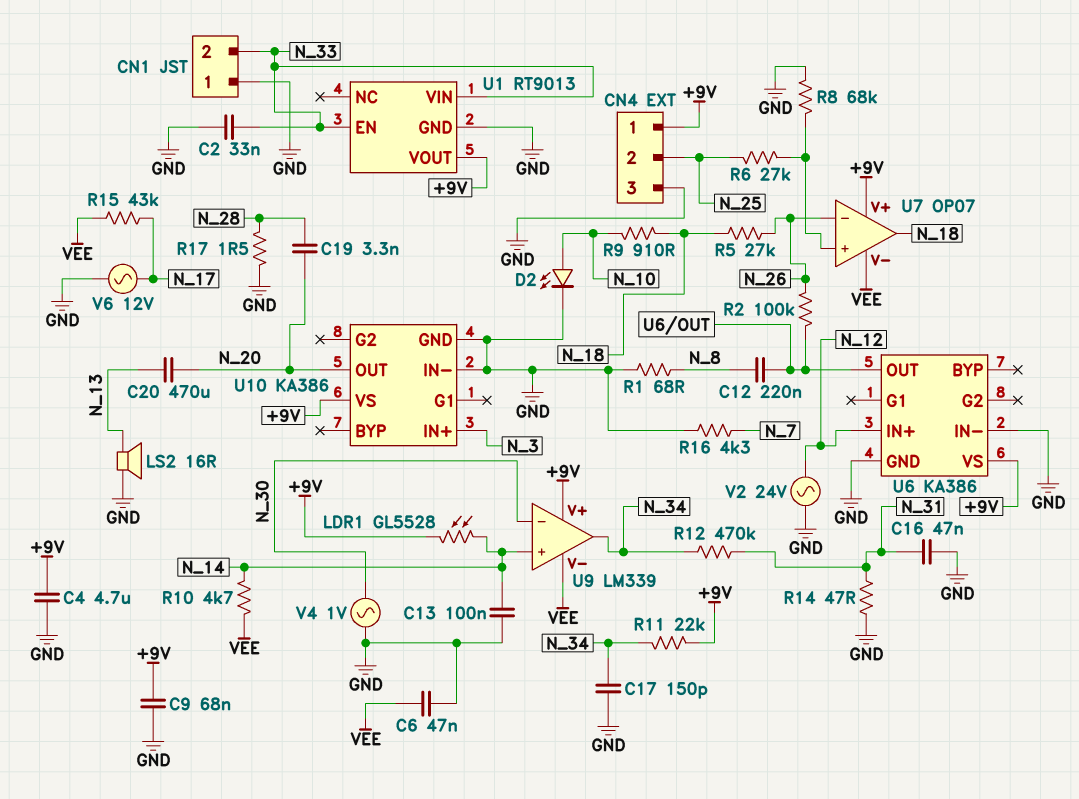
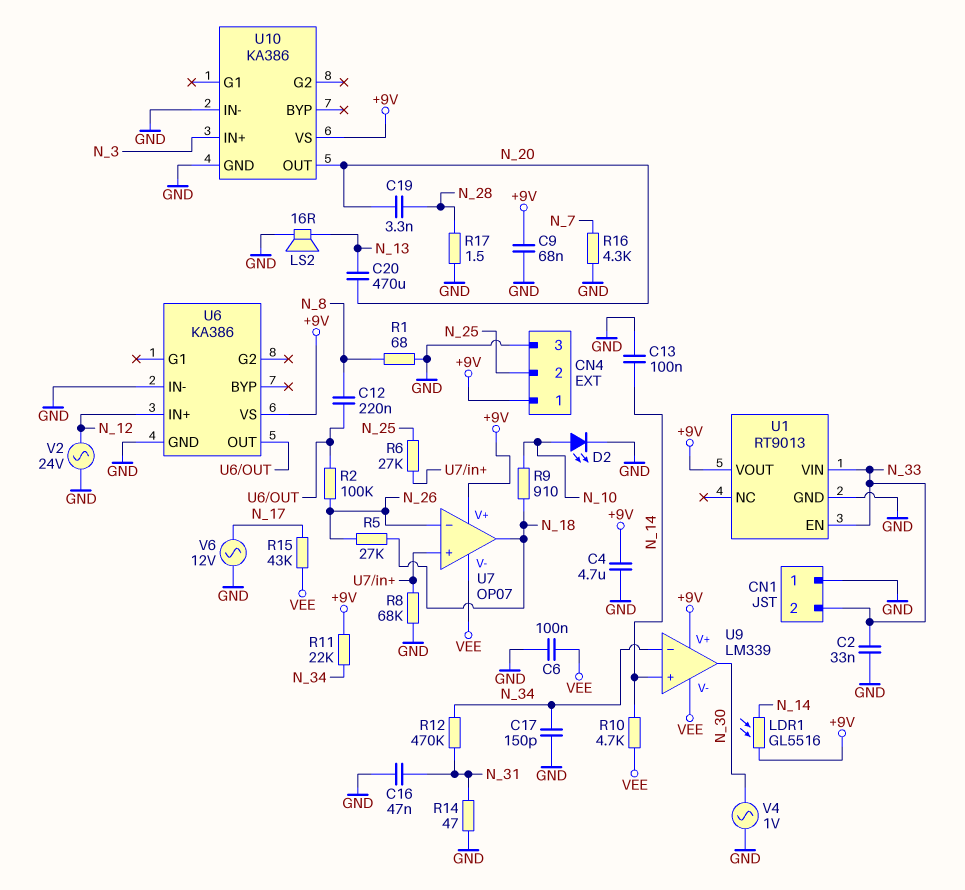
C6: 47nF (GND, VEE) -> 100nF (GND, VEE)
LDR1: GL5528 (+9V, N_14) -> GL5516 (+9V, N_14)
U9 pin in-: N_30 -> N_34
U9 pin out: N_34 -> N_30

